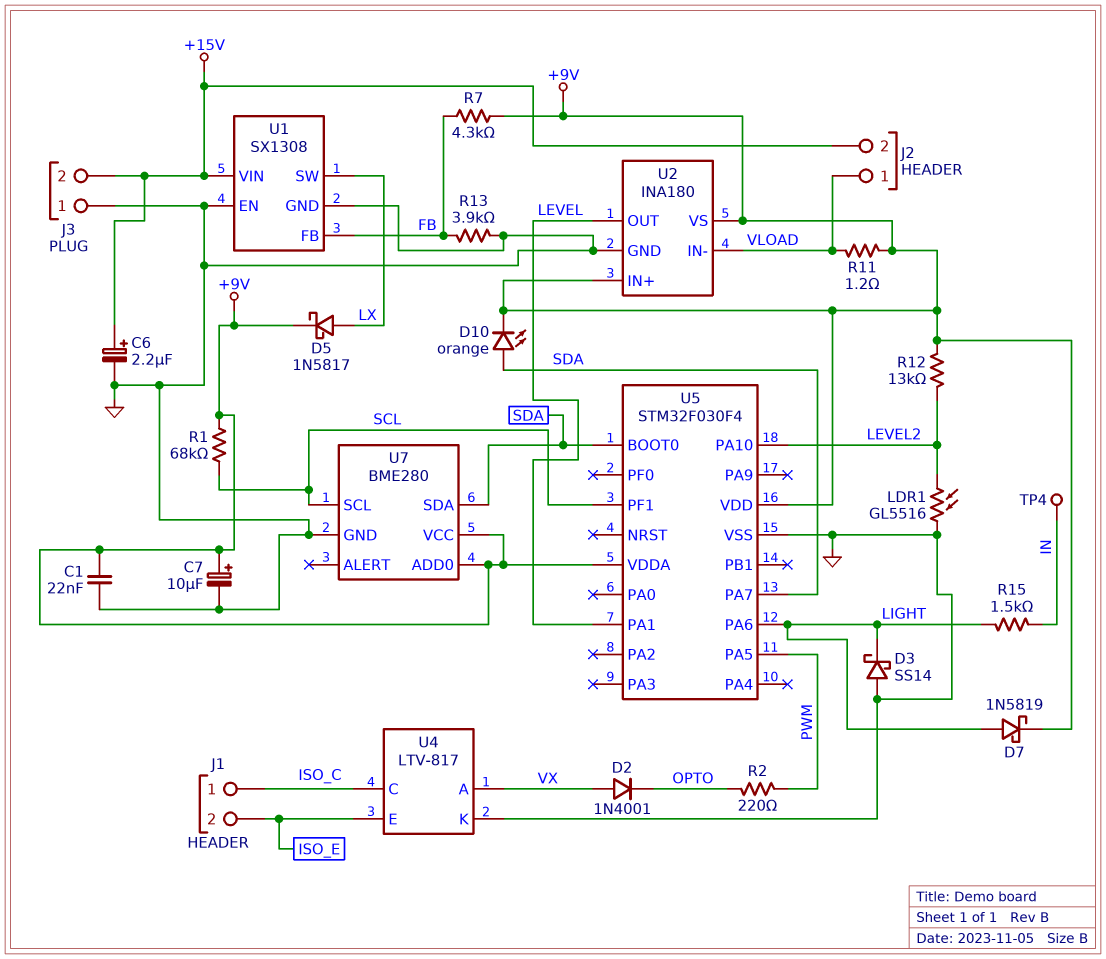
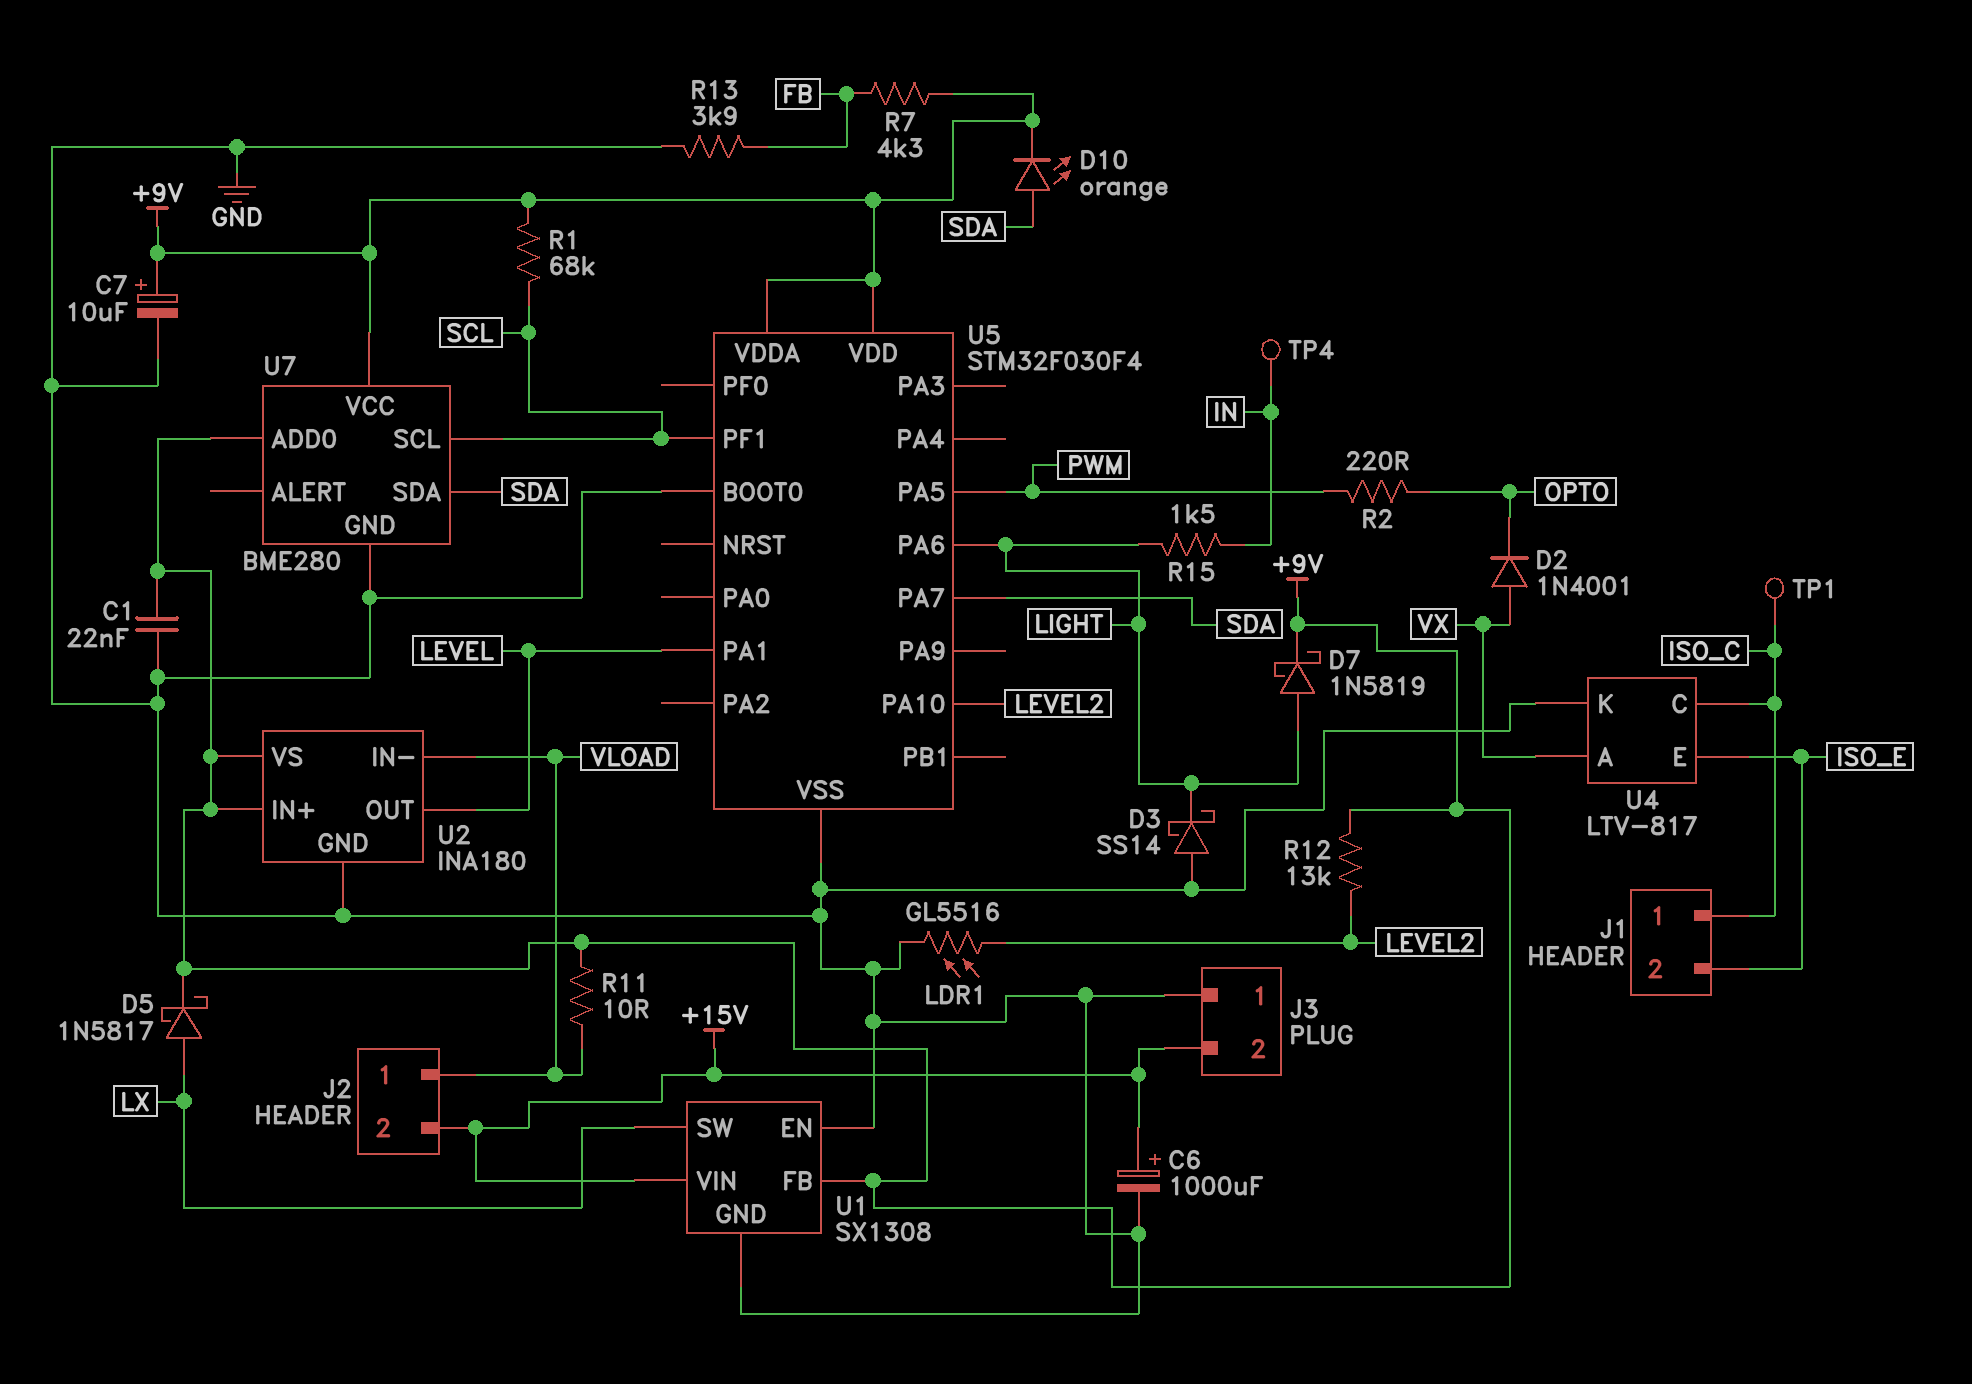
C6: 2.2uF (plus +15V, minus GND) -> 1000uF (plus +15V, minus GND)
R11: 1.2 (+9V, VLOAD) -> 10 (+9V, VLOAD)
TP1: none -> test point (ISO_C)
U1 pin FB: FB -> +9V
U5 pin BOOT0: SDA -> GND

